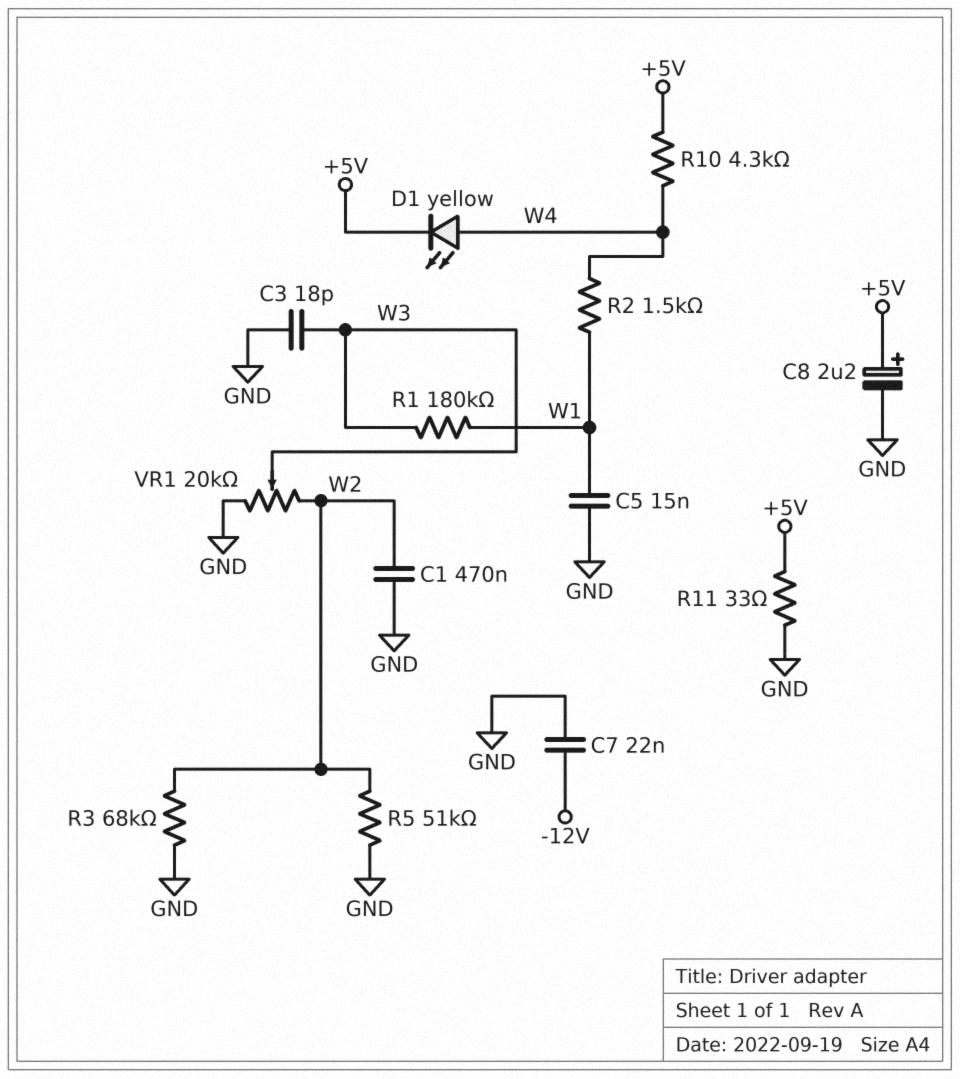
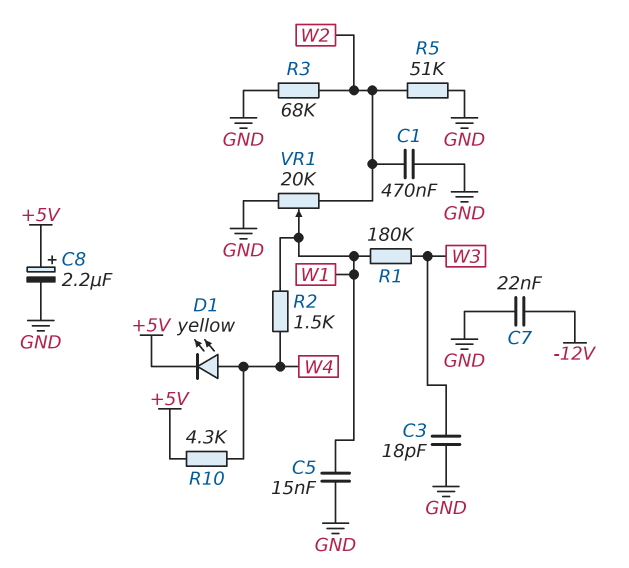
R11: 33 (+5V, GND) -> none
VR1: 20k (GND, W2, wiper W3) -> 20k (GND, W2, wiper W1)

